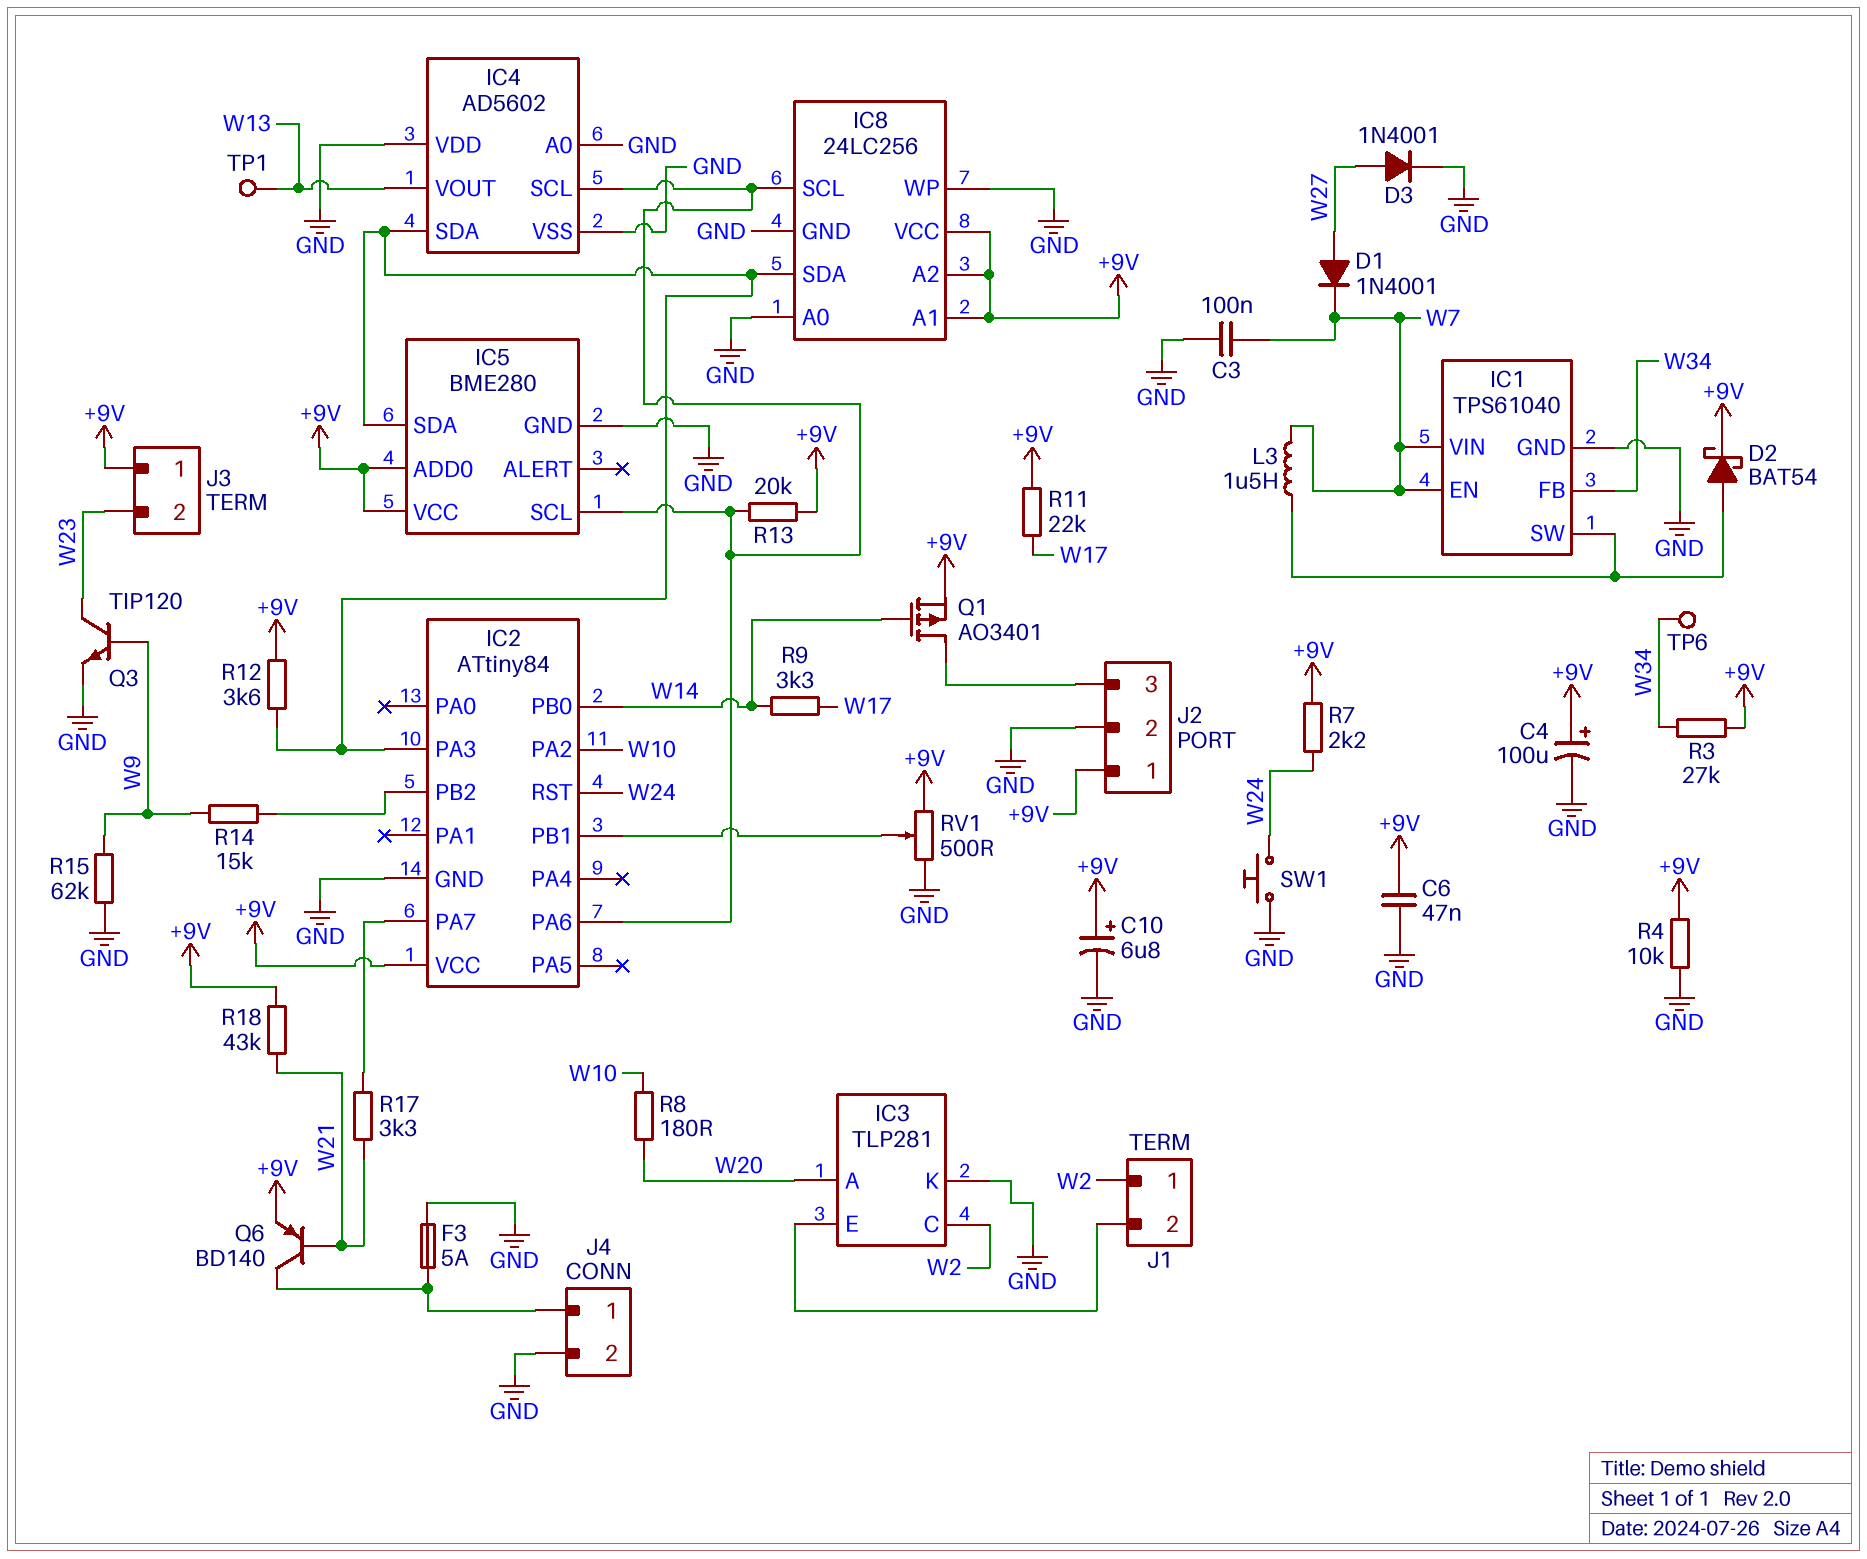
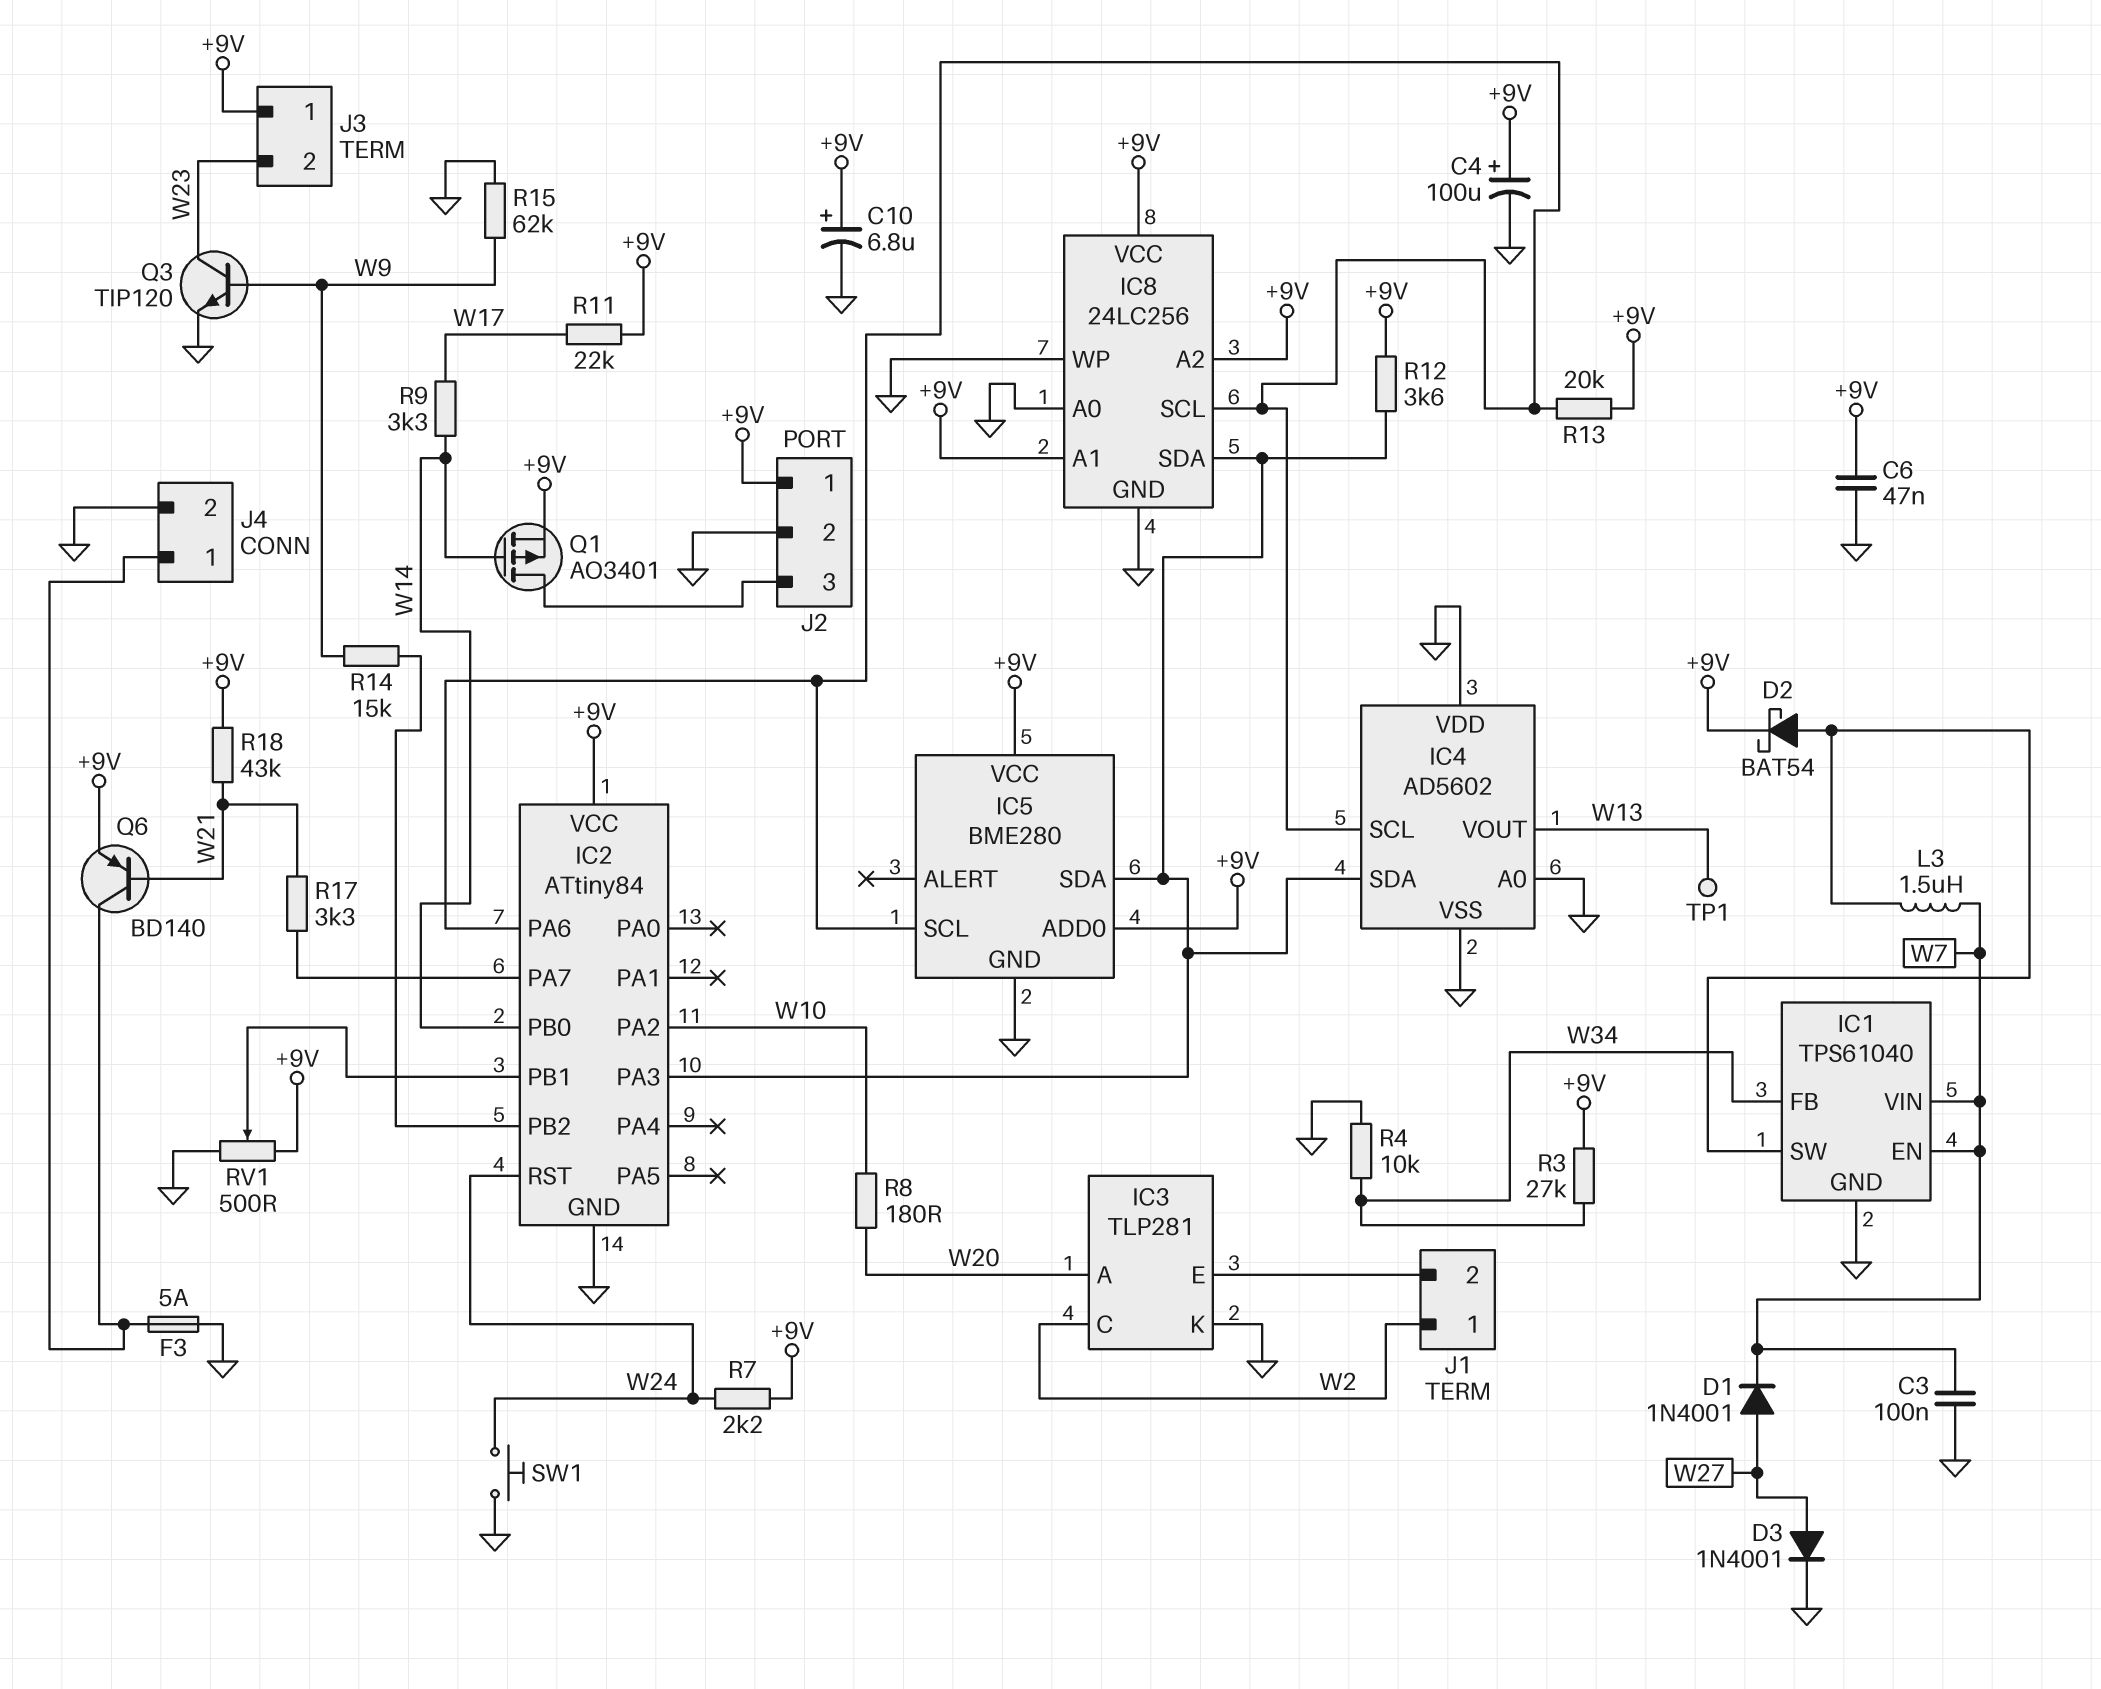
R4: 10k (+9V, GND) -> 10k (GND, W34)
TP6: test point (W34) -> none

